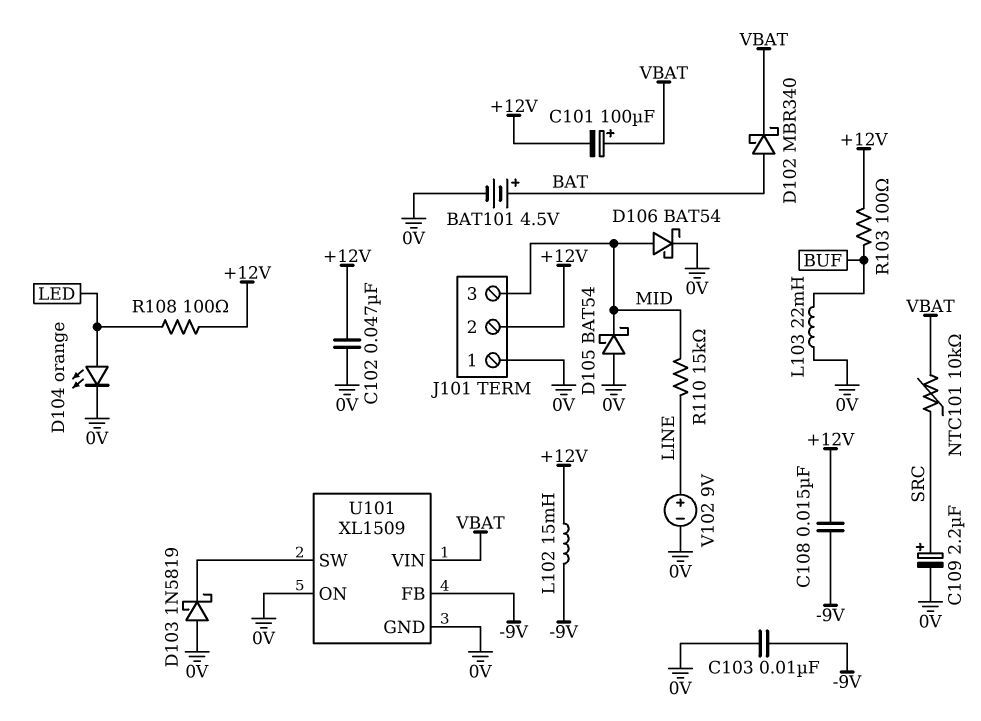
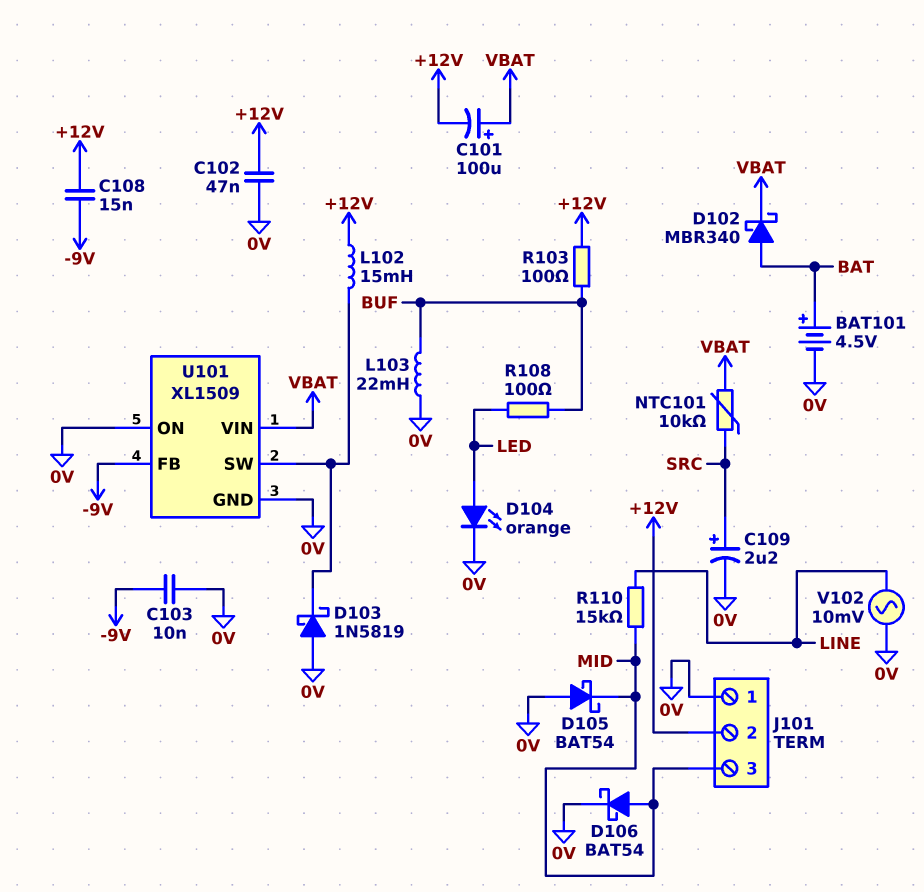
L102: 15mH (+12V, -9V) -> 15mH (+12V, U101/SW)
R108: 100 (+12V, LED) -> 100 (BUF, LED)
V102: 9V (plus LINE, minus 0V) -> AC 10mV (0V, LINE)

